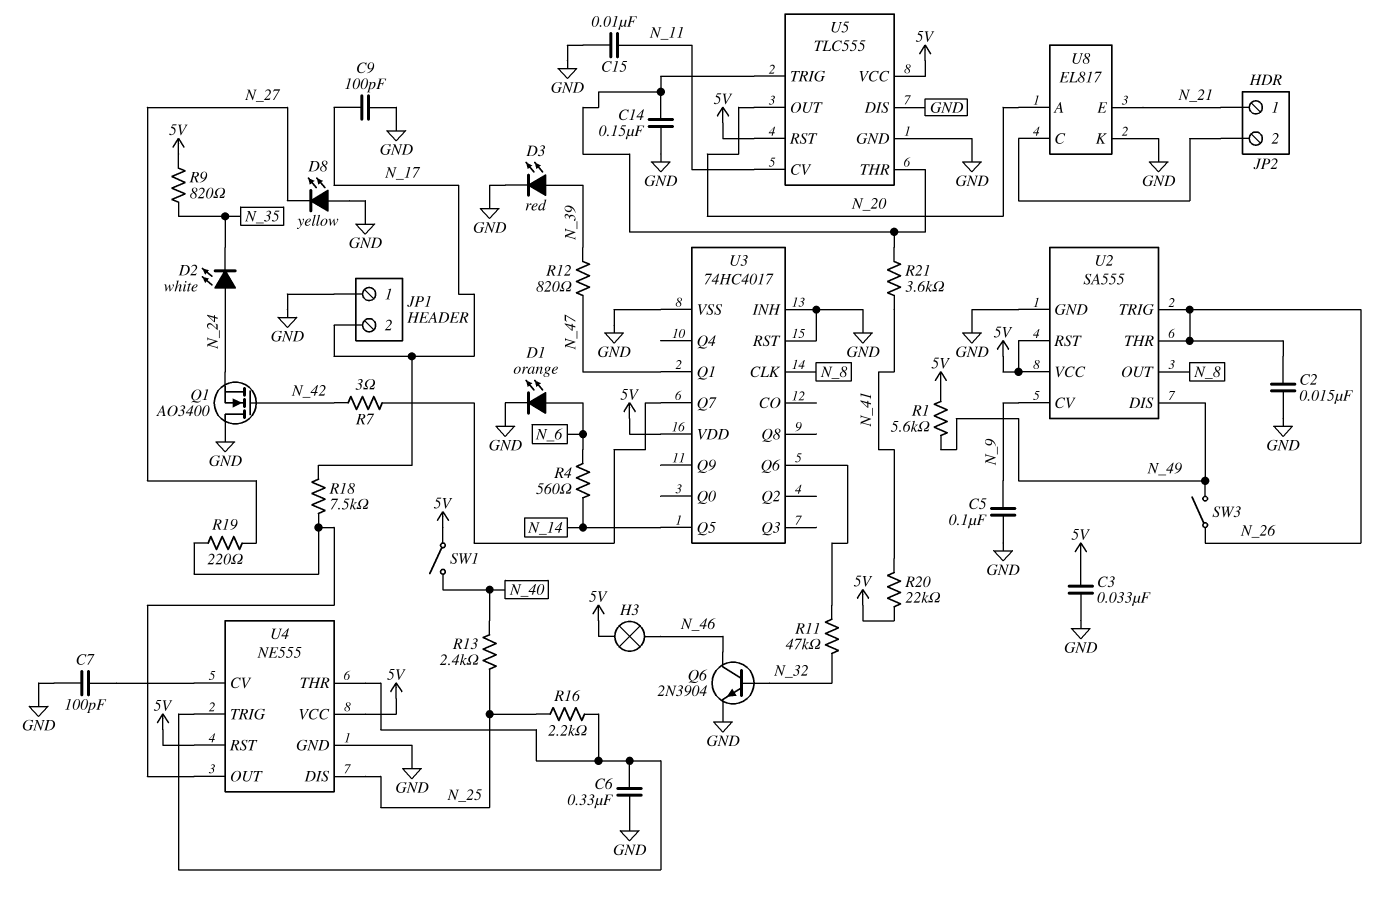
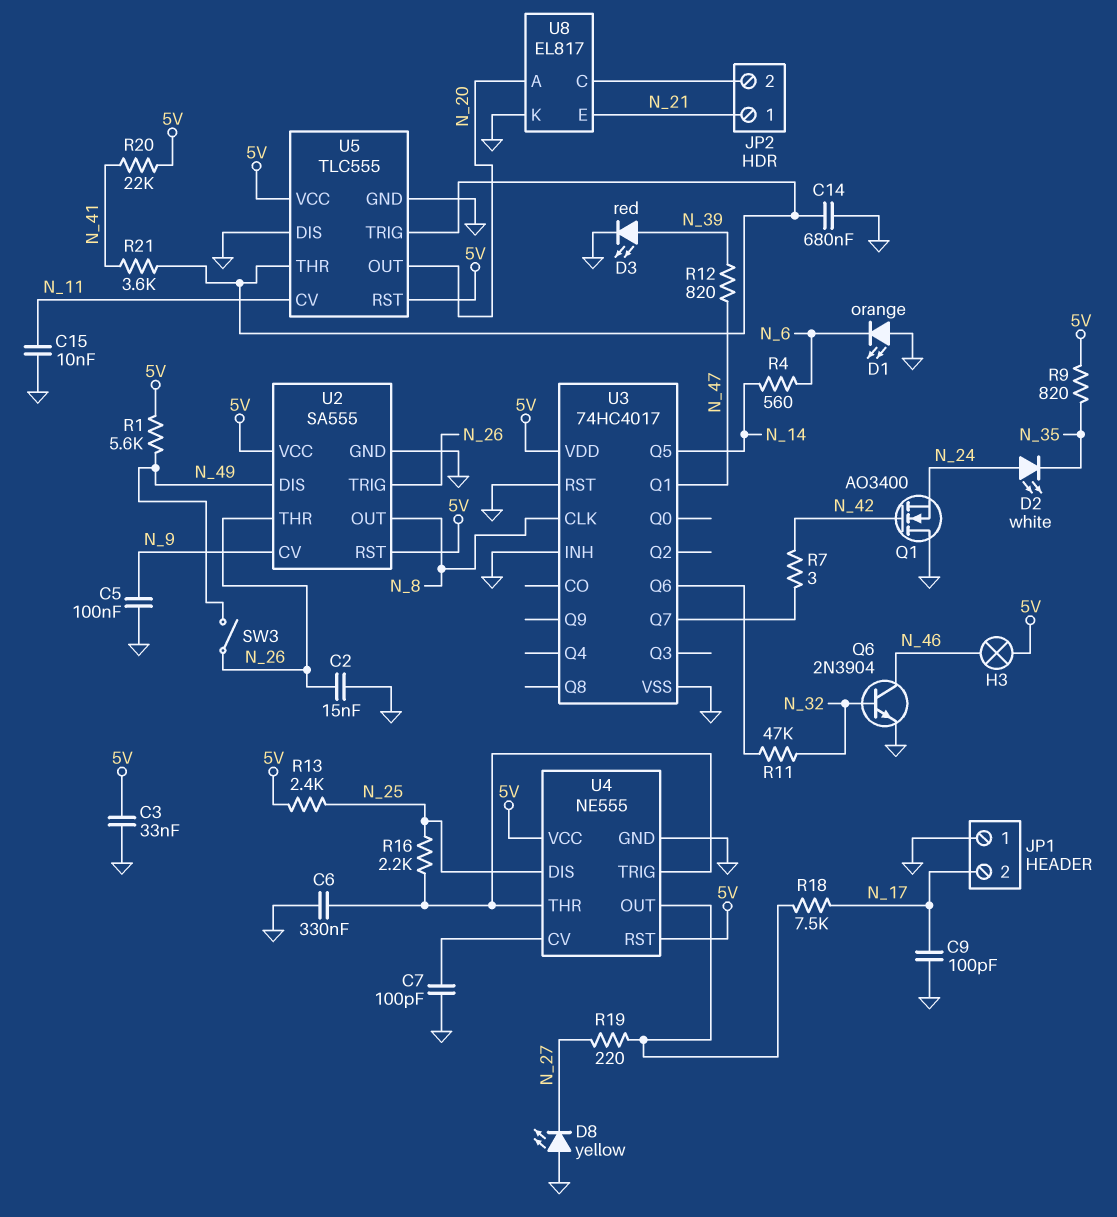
C14: 150nF (GND, U5/THR) -> 680nF (GND, U5/THR)
D1: LED orange (A N_6, K GND) -> LED orange (A GND, K N_6)
R13: 2.4k (N_25, N_40) -> 2.4k (5V, N_25)
SW1: switch (5V, N_40) -> none

